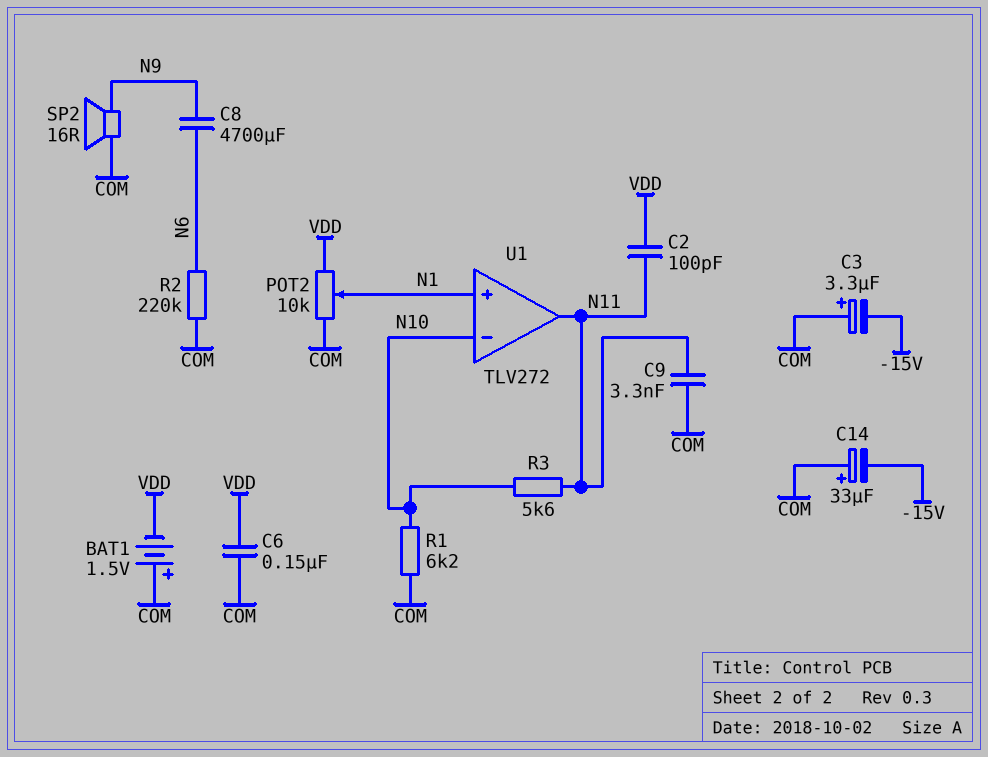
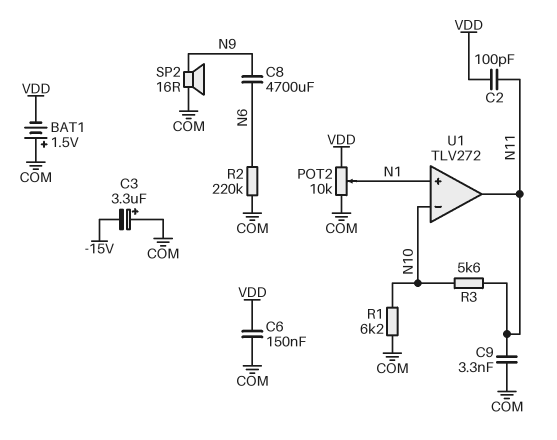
C14: 33uF (plus COM, minus -15V) -> none

